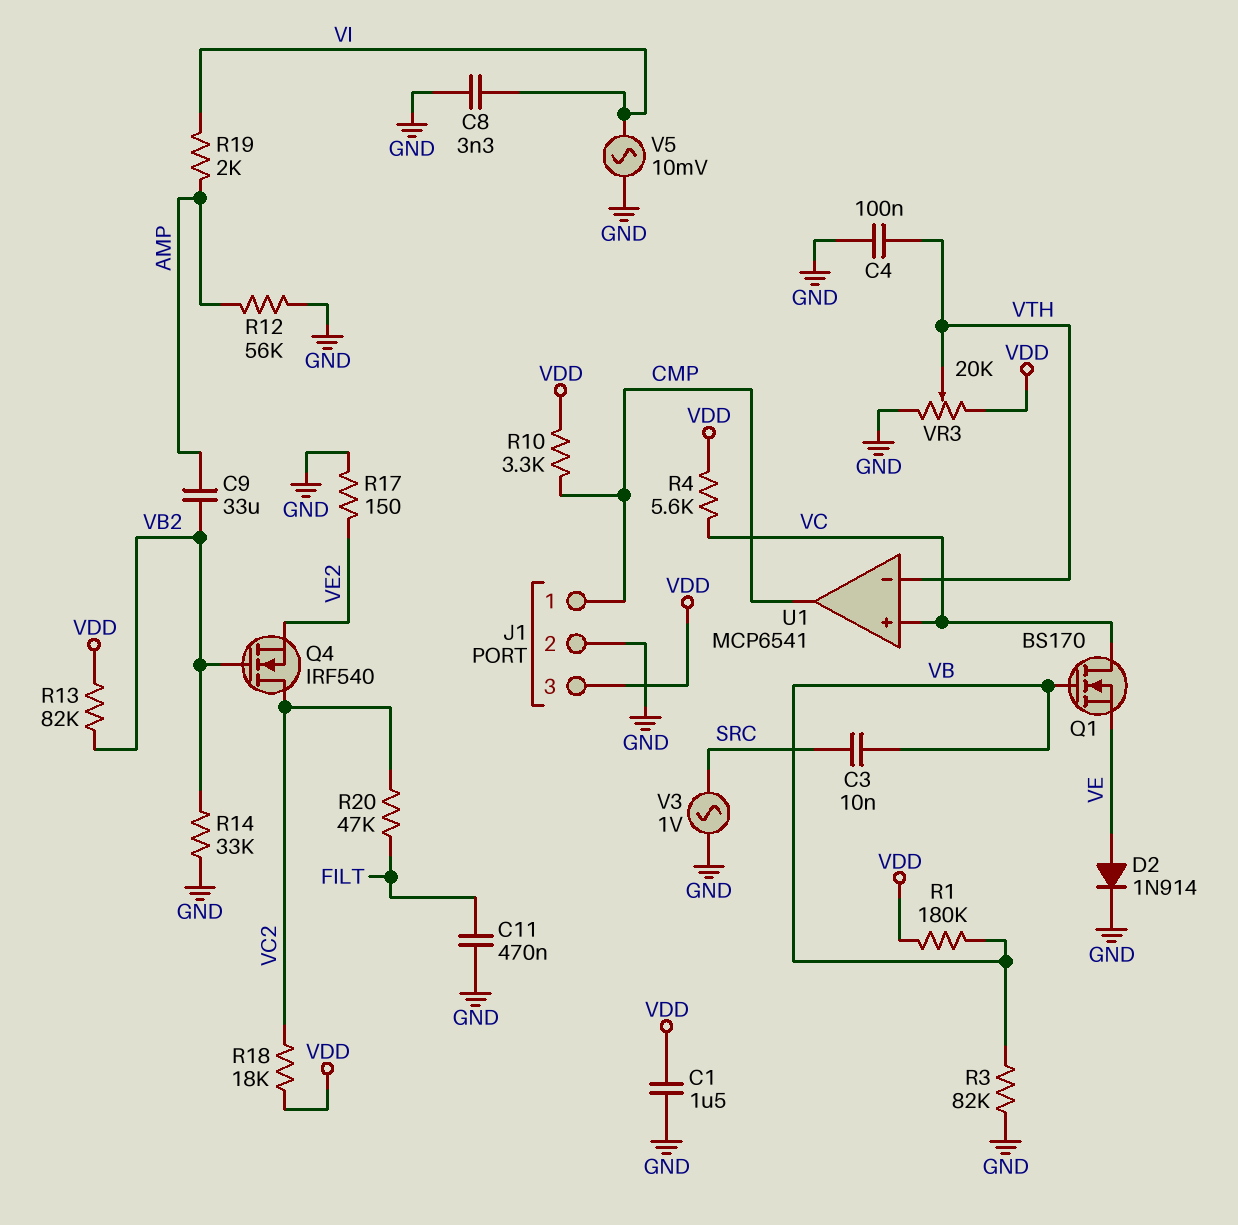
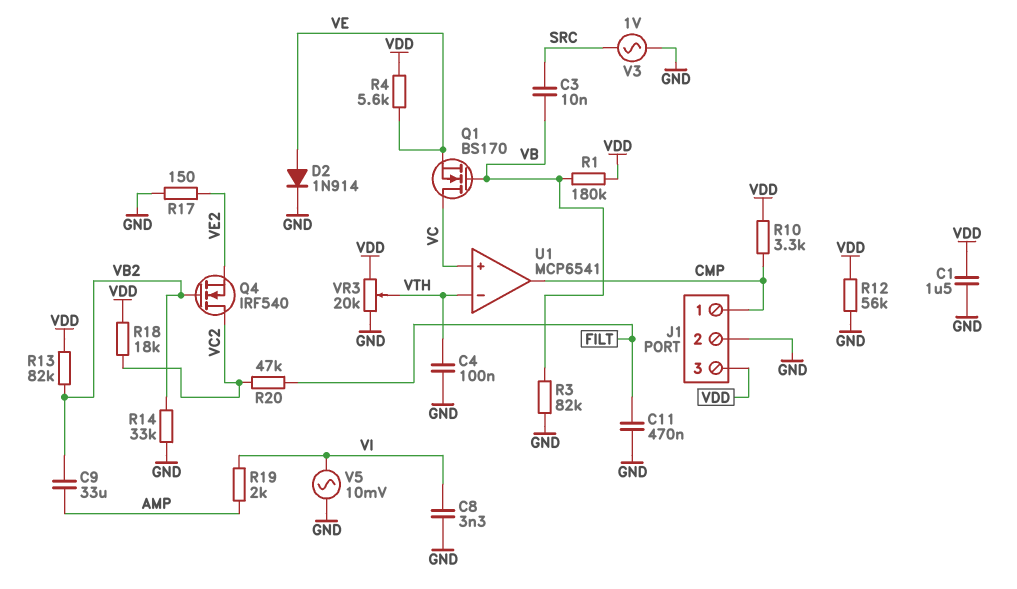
R4: 5.6k (VC, VDD) -> 5.6k (VDD, VE)
R12: 56k (AMP, GND) -> 56k (GND, VDD)

